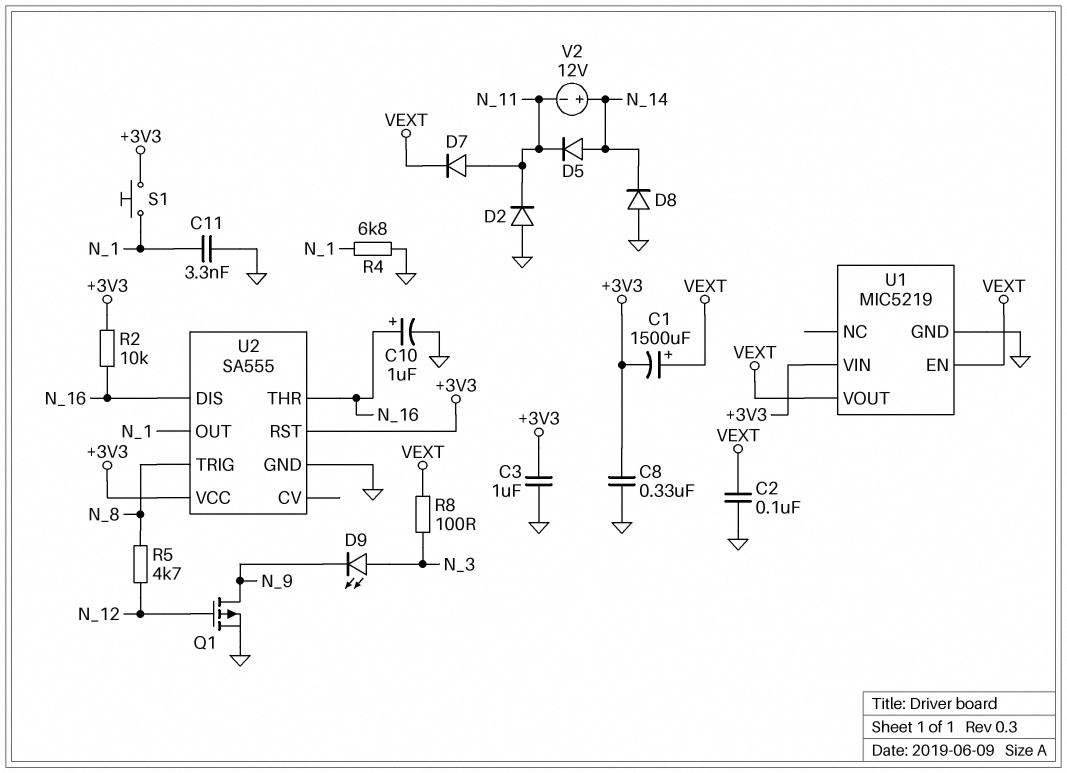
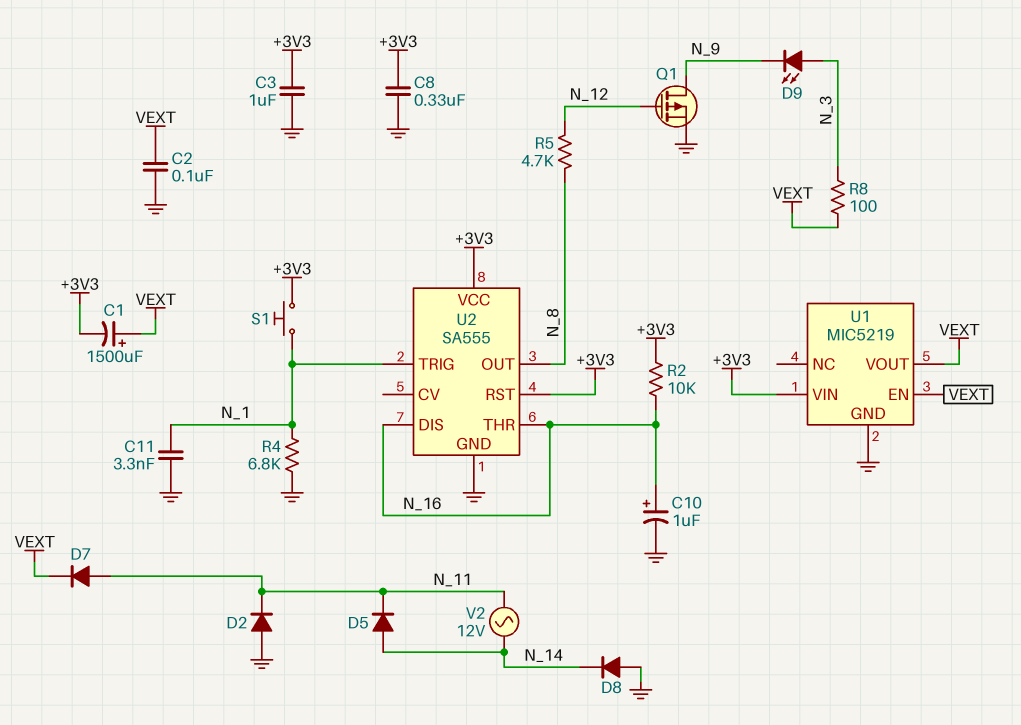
U2 pin OUT: N_1 -> N_8
U2 pin TRIG: N_8 -> N_1
V2: 12V (plus N_14, minus N_11) -> AC 12V (N_11, N_14)

